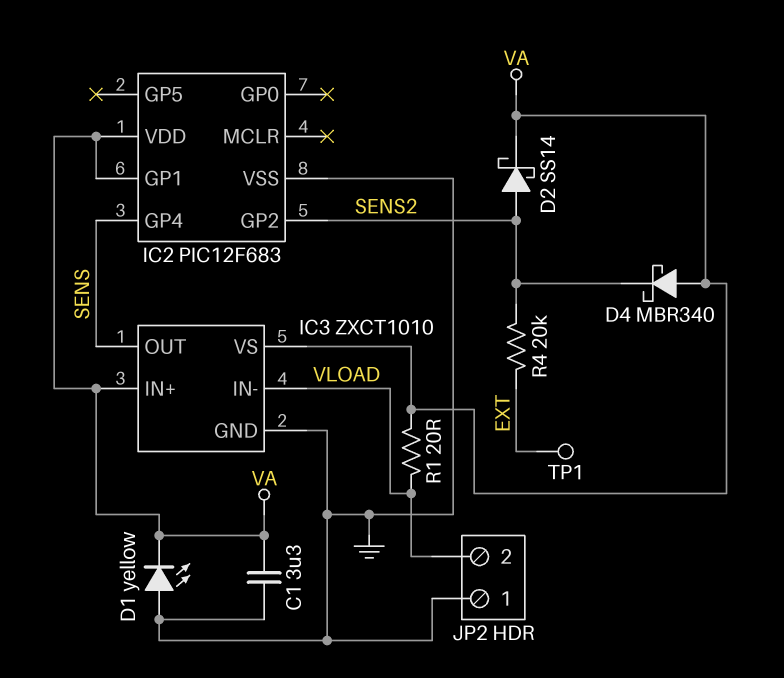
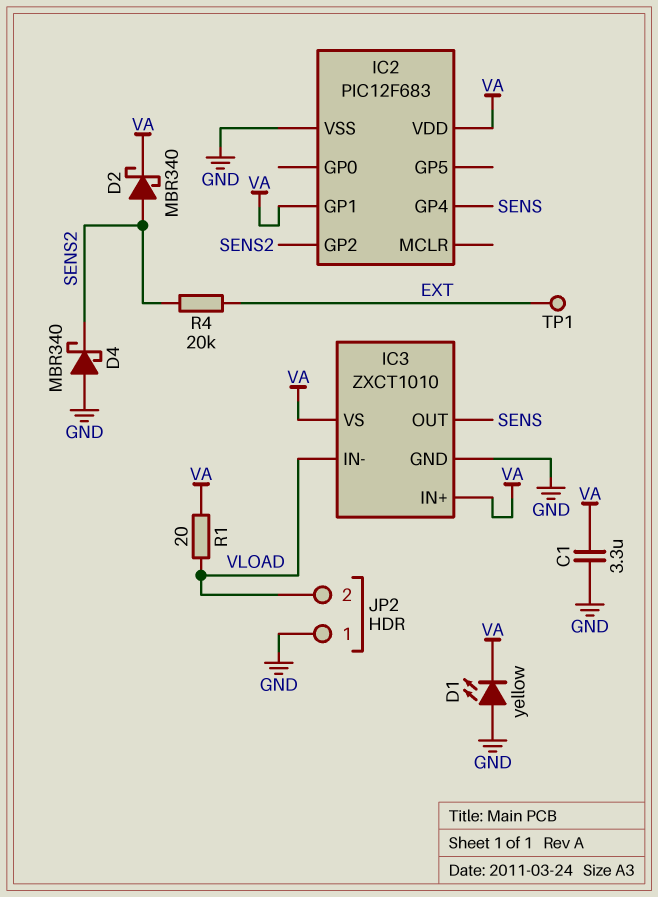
D2: schottky SS14 (A SENS2, K VA) -> schottky MBR340 (A SENS2, K VA)
D4: schottky MBR340 (A VA, K SENS2) -> schottky MBR340 (A GND, K SENS2)

